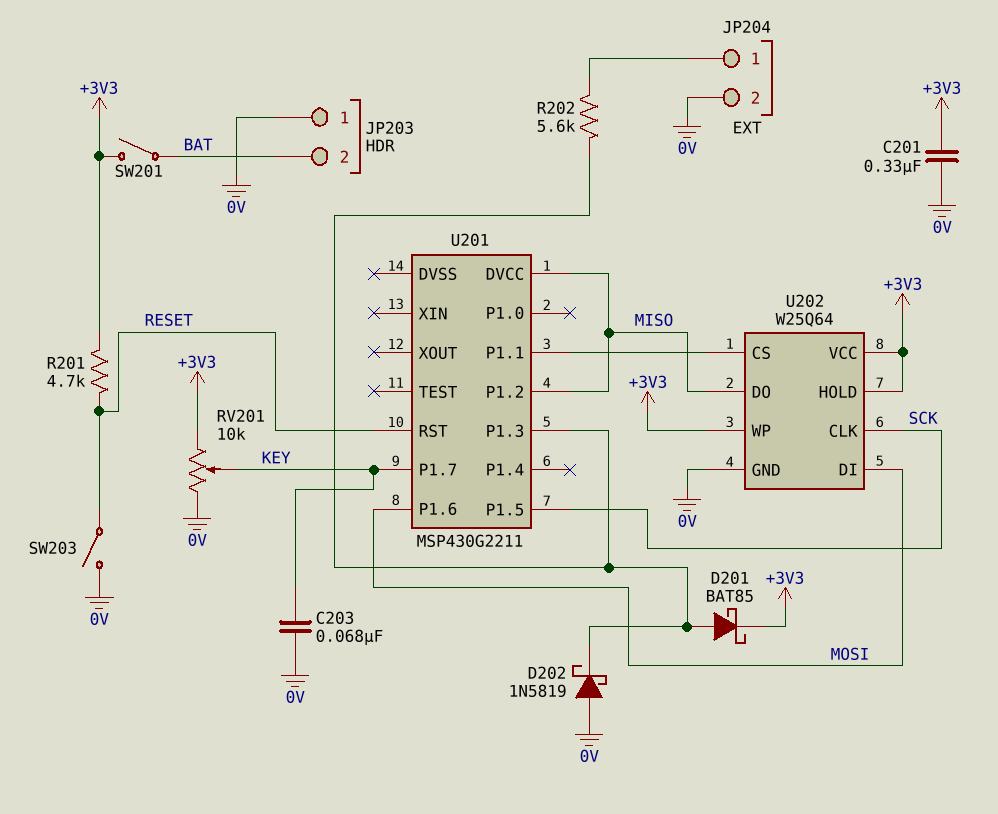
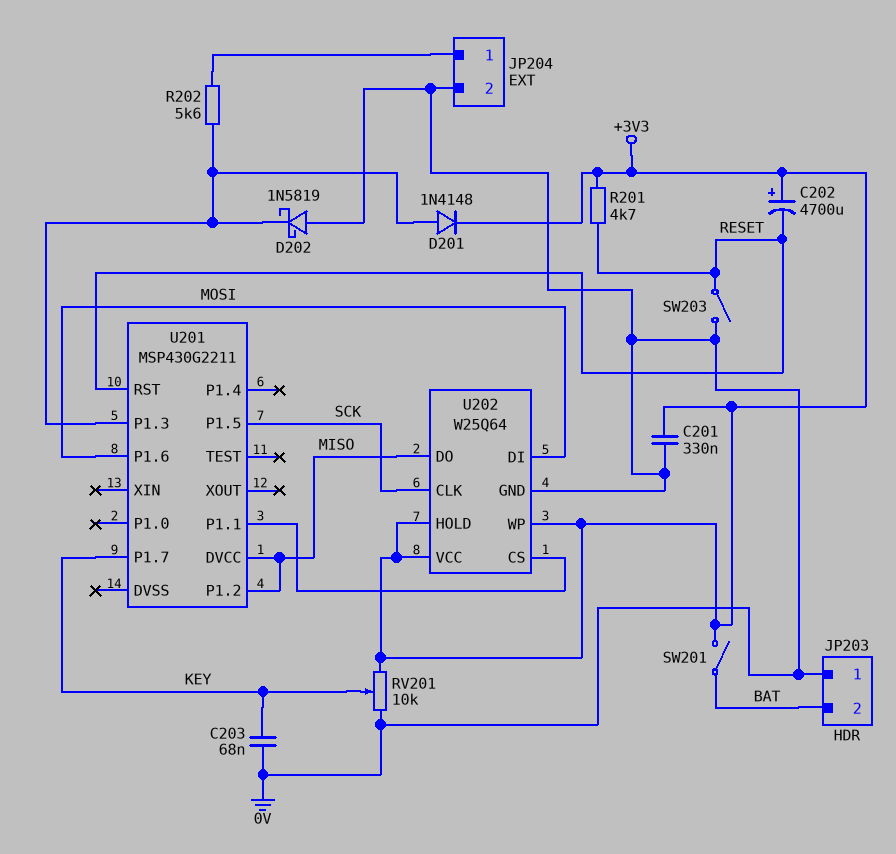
C202: none -> 4700uF (plus +3V3, minus RESET)
D201: schottky BAT85 (A U201/P1.3, K +3V3) -> diode 1N4148 (A U201/P1.3, K +3V3)

